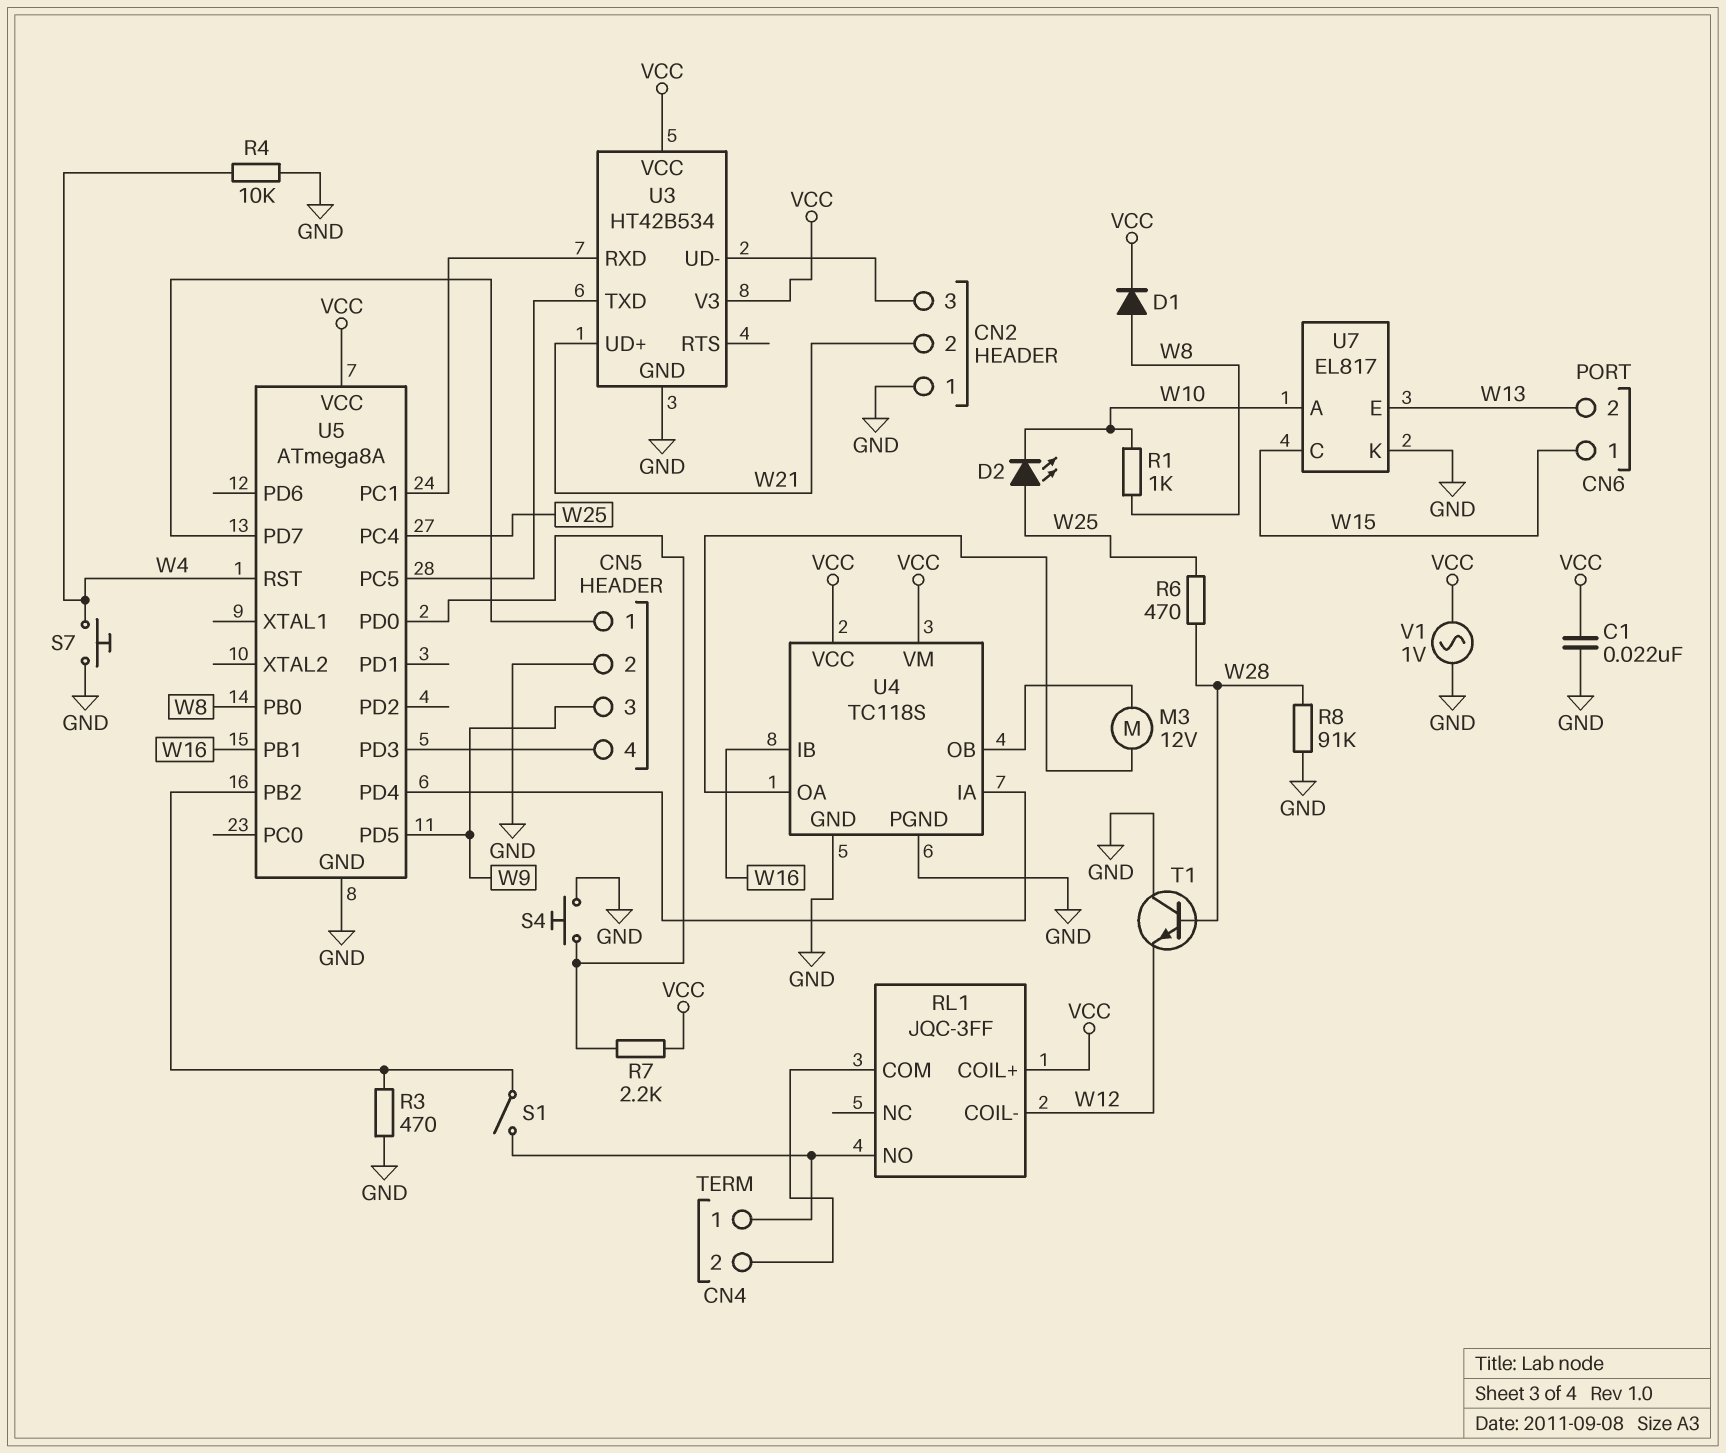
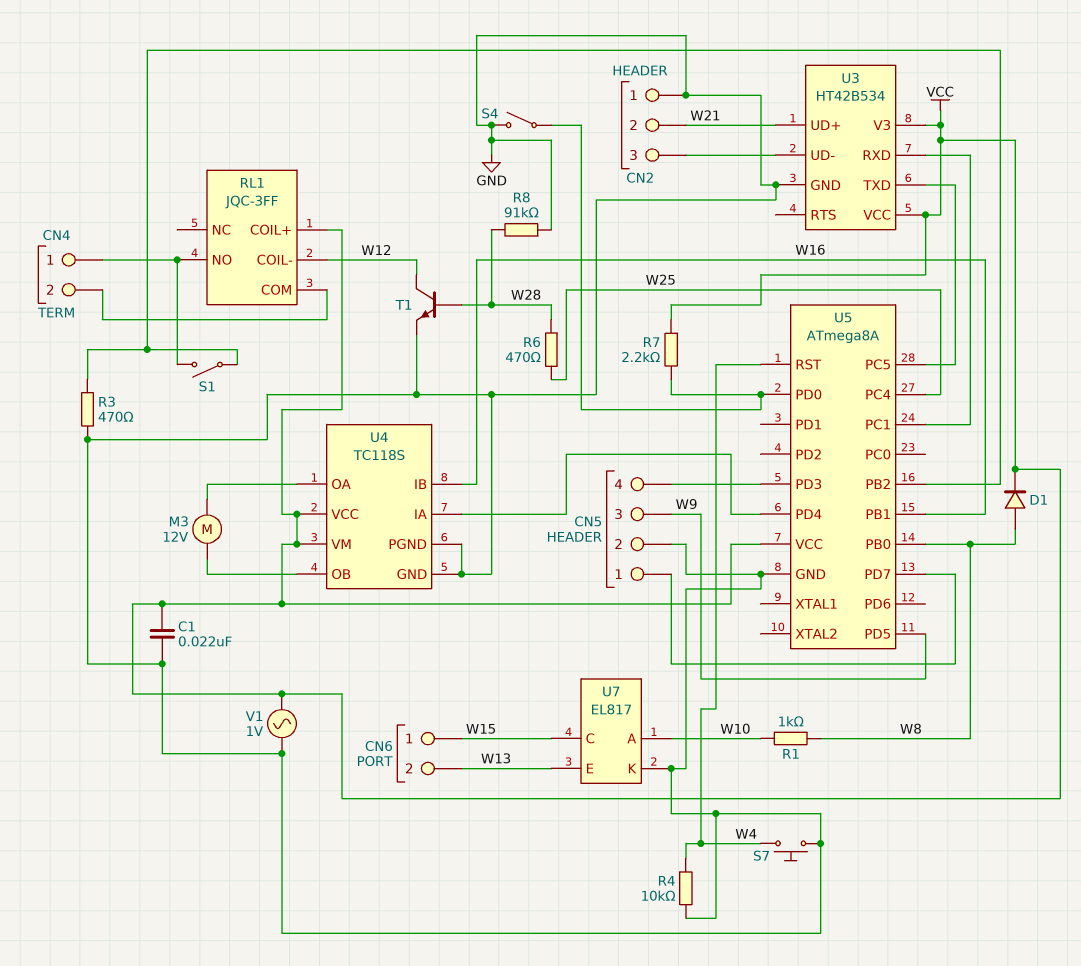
D2: LED (A W25, K W10) -> none
S4: button (GND, U5/PD0) -> switch (GND, U5/PD0)
T1: NPN (B W28, C GND, E W12) -> NPN (B W28, C W12, E GND)

